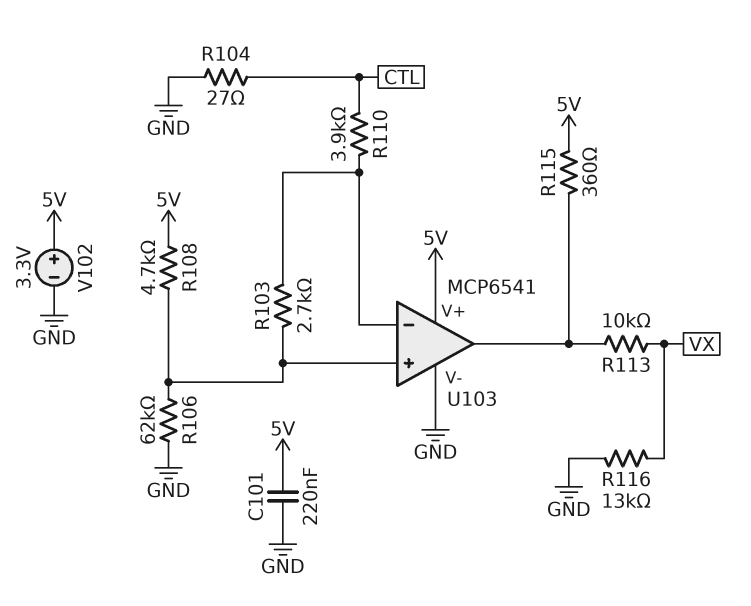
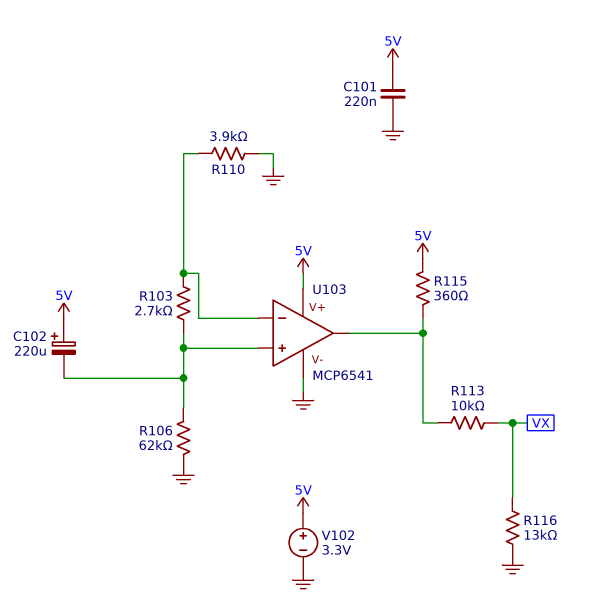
C102: none -> 220uF (plus 5V, minus U103/in+)
R104: 27 (CTL, GND) -> none
R108: 4.7k (5V, U103/in+) -> none
R110: 3.9k (CTL, U103/in-) -> 3.9k (GND, U103/in-)

